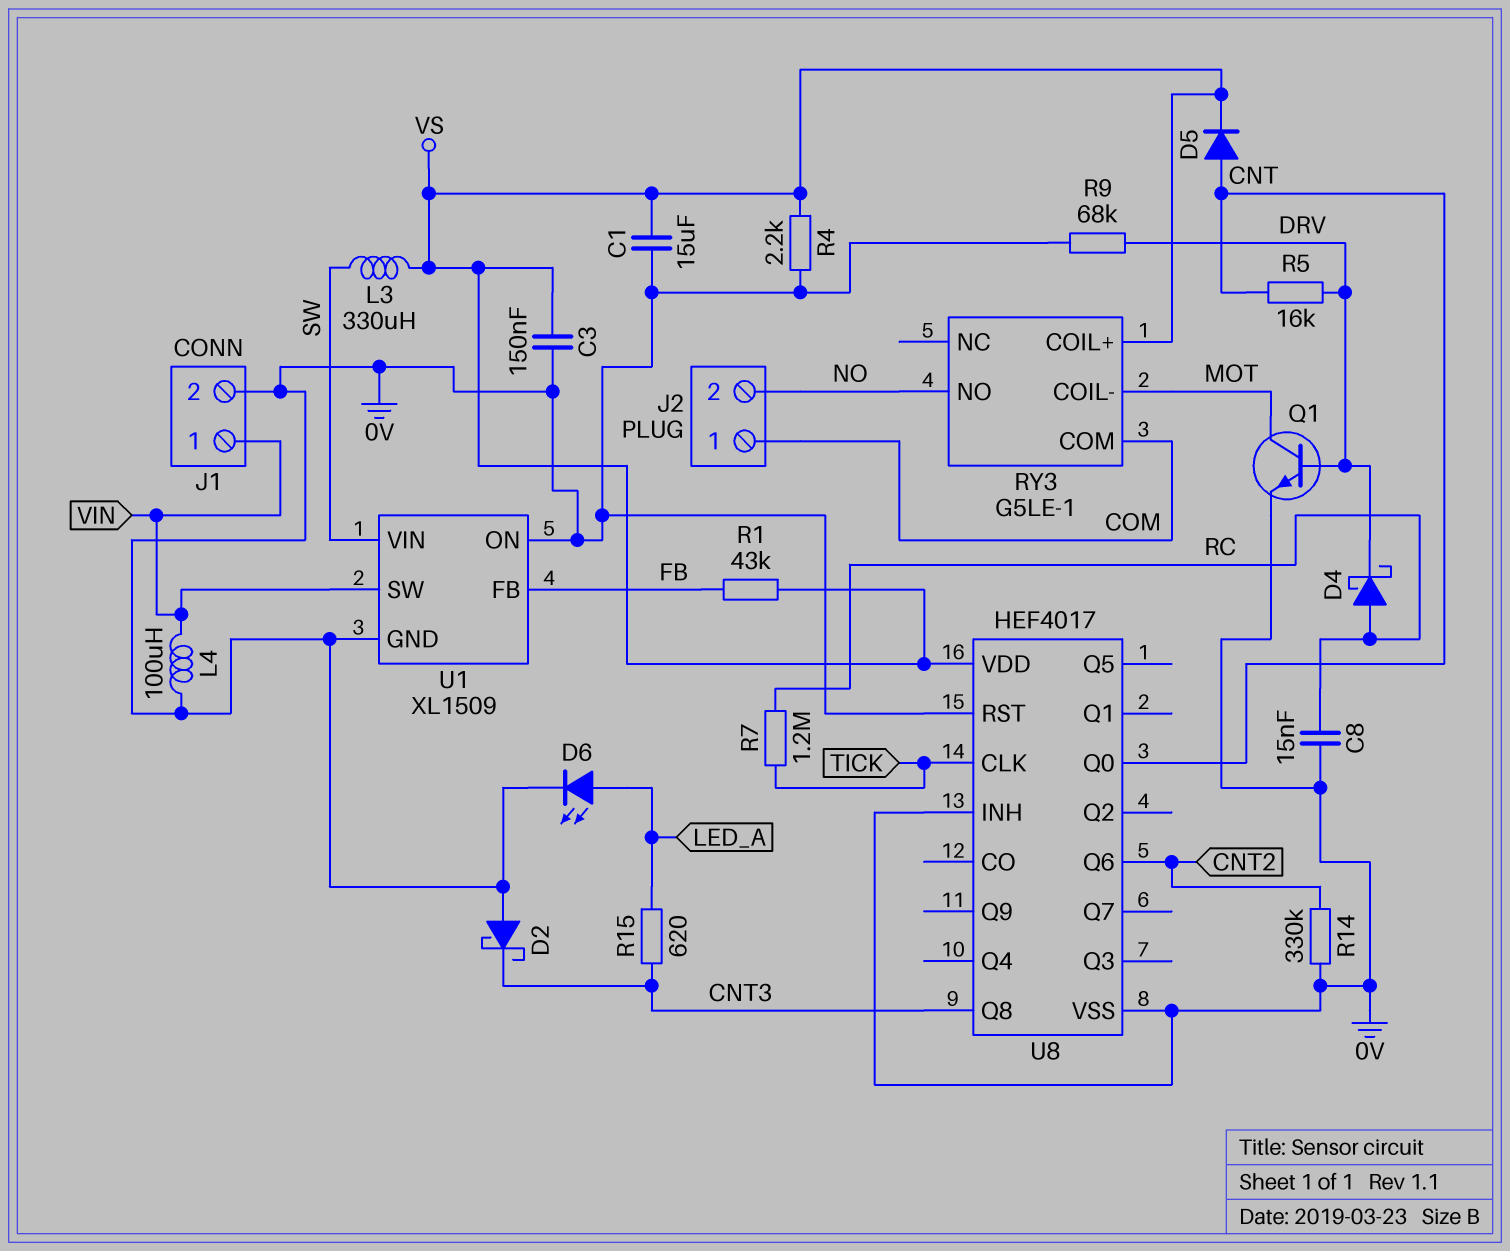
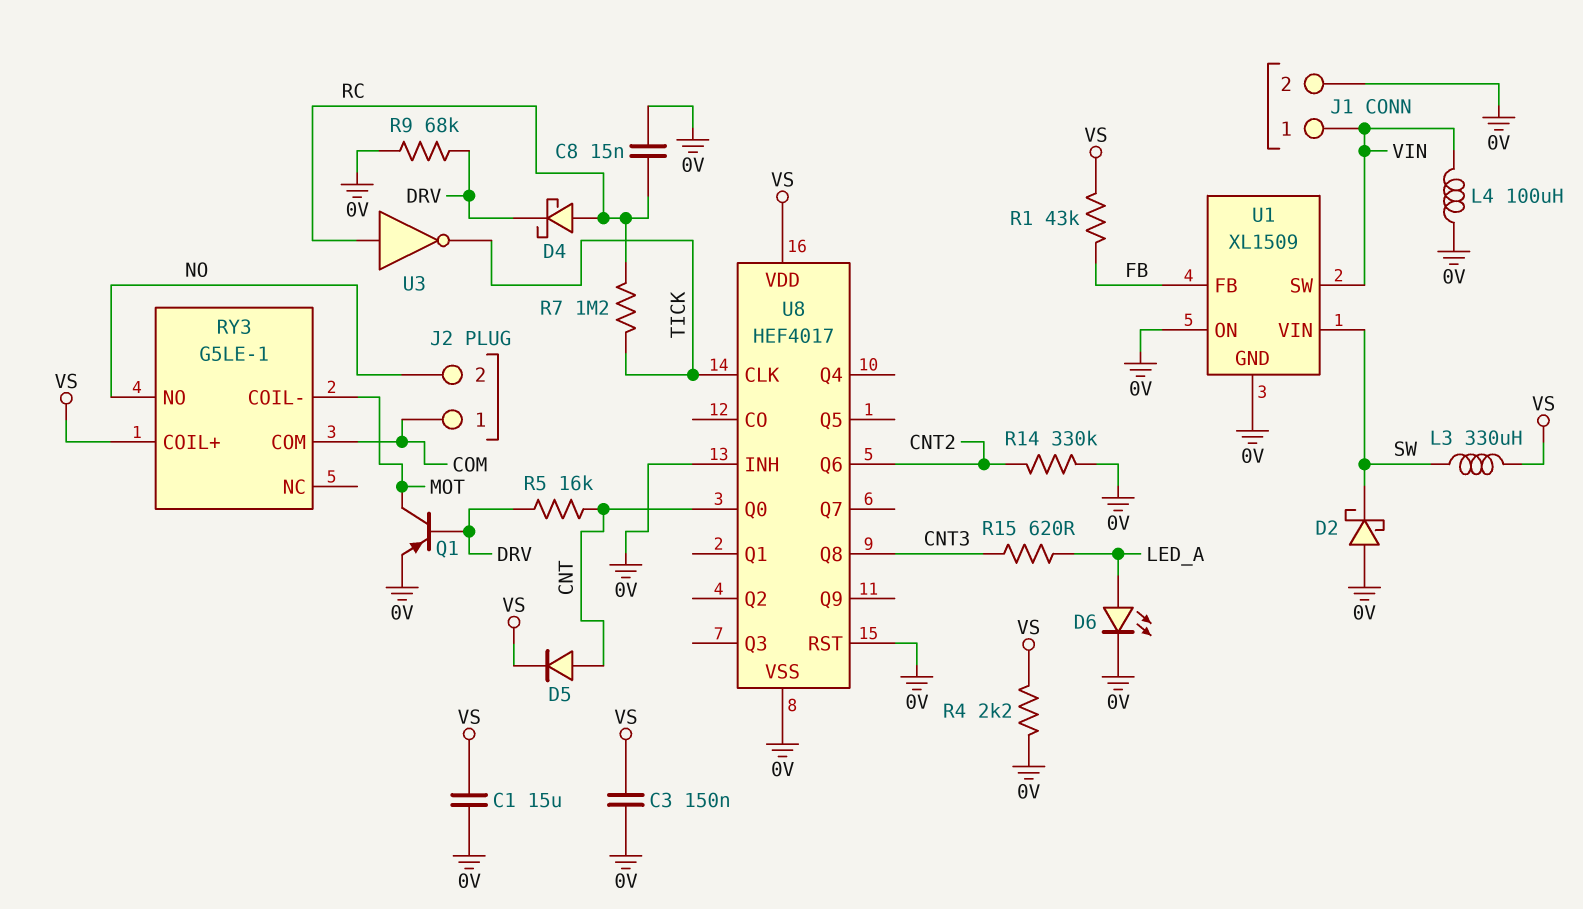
D2: schottky (A 0V, K CNT3) -> schottky (A 0V, K SW)
Q1: NPN (B DRV, C MOT, E 0V) -> PNP (B DRV, C MOT, E 0V)
U3: none -> NOT (in RC, out TICK)

